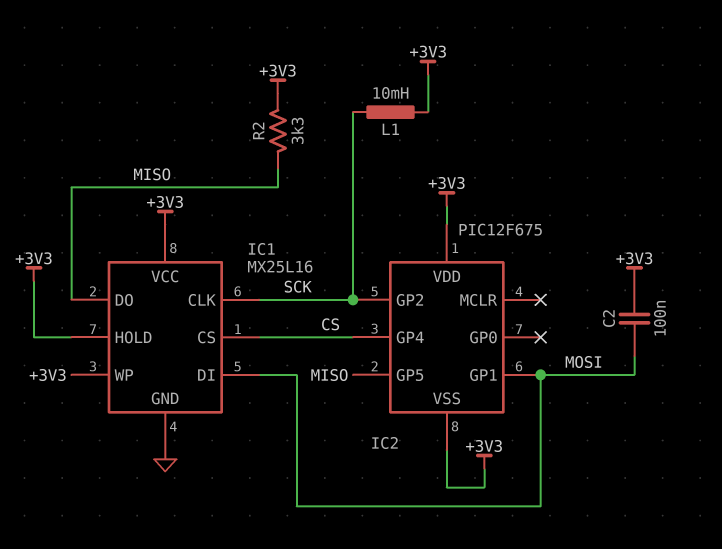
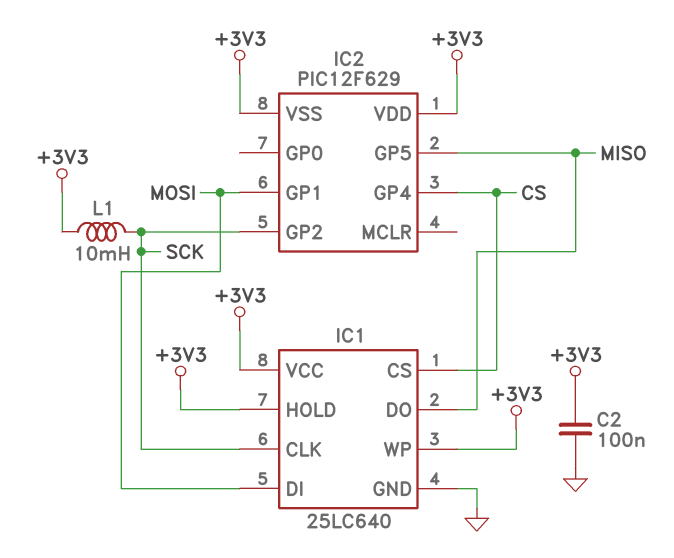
C2: 100nF (+3V3, MOSI) -> 100nF (+3V3, GND)
IC1: MX25L16 -> 25LC640
IC2: PIC12F675 -> PIC12F629
R2: 3.3k (+3V3, MISO) -> none

